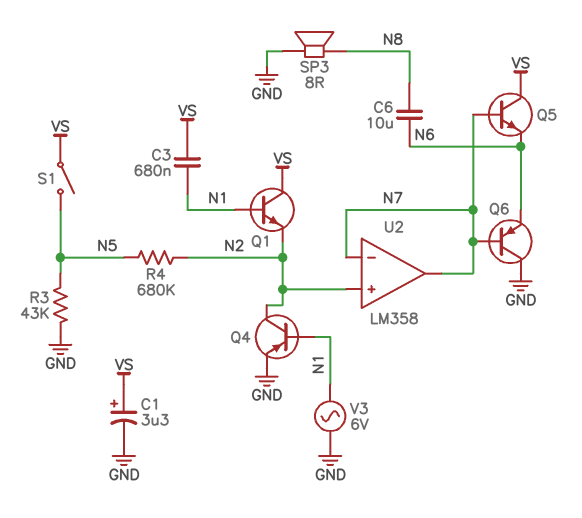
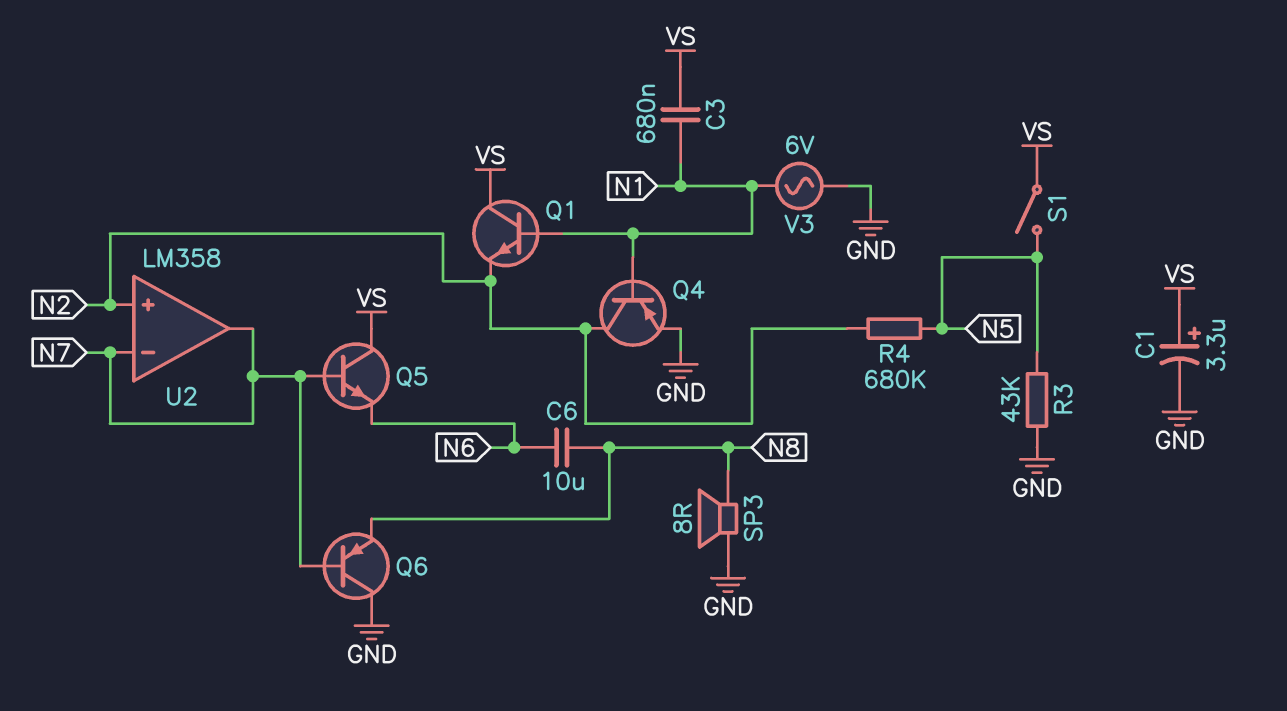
Q6: PNP (B N7, C GND, E N6) -> PNP (B N7, C GND, E N8)

